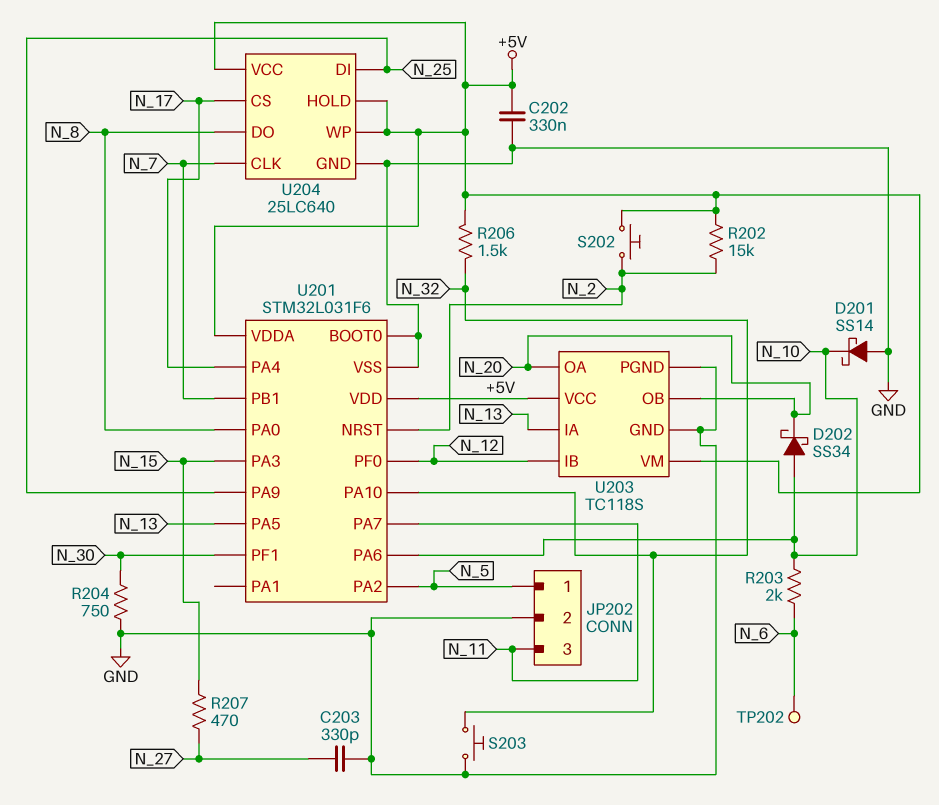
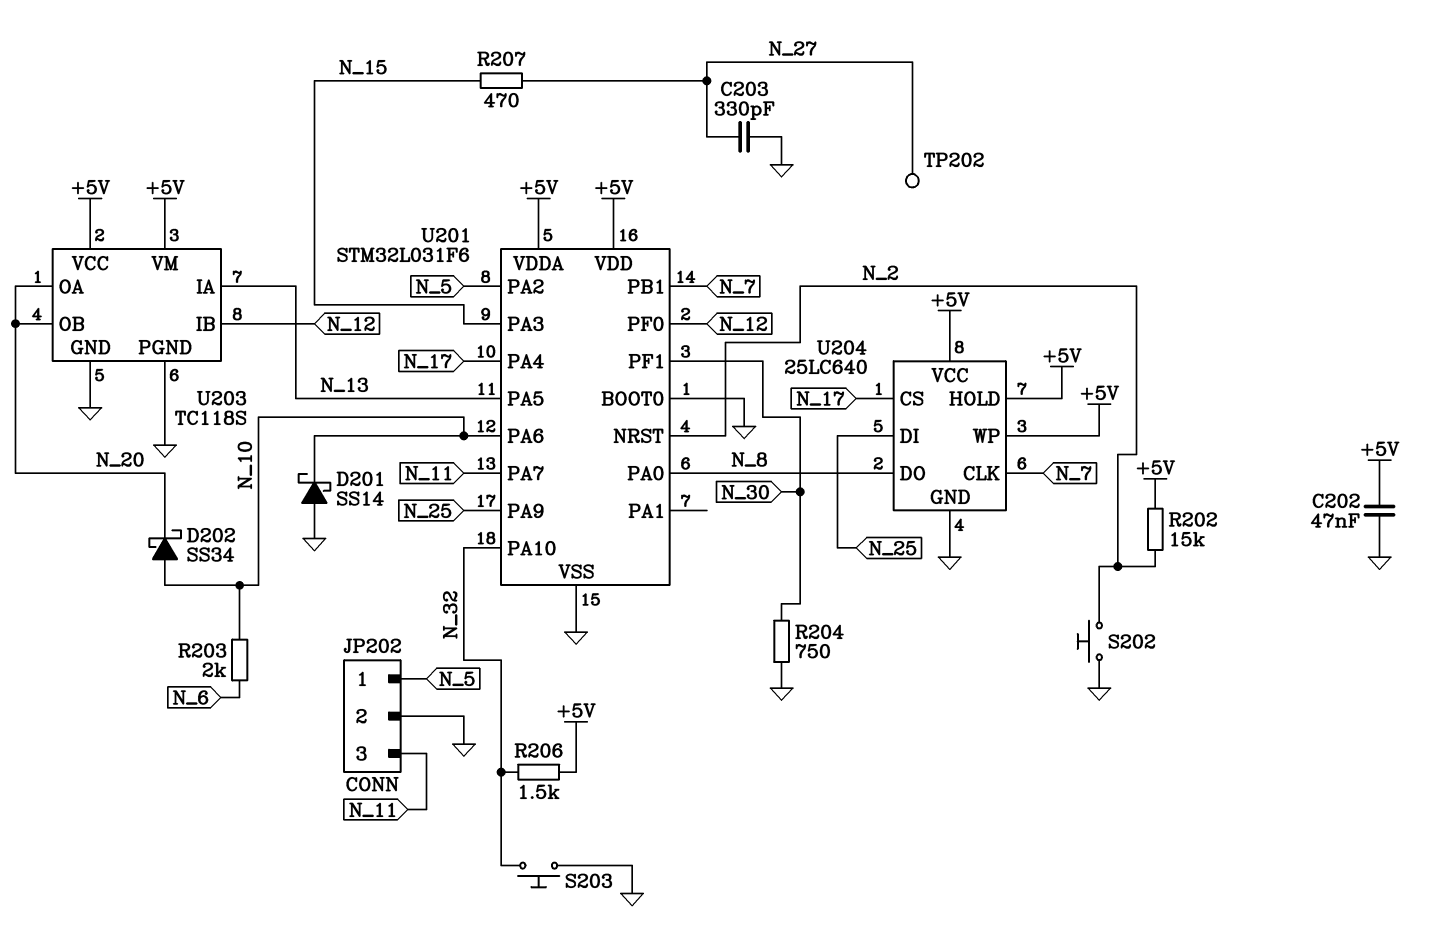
C202: 330nF (+5V, GND) -> 47nF (+5V, GND)
S202: button (+5V, N_2) -> button (GND, N_2)
TP202: test point (N_6) -> test point (N_27)

